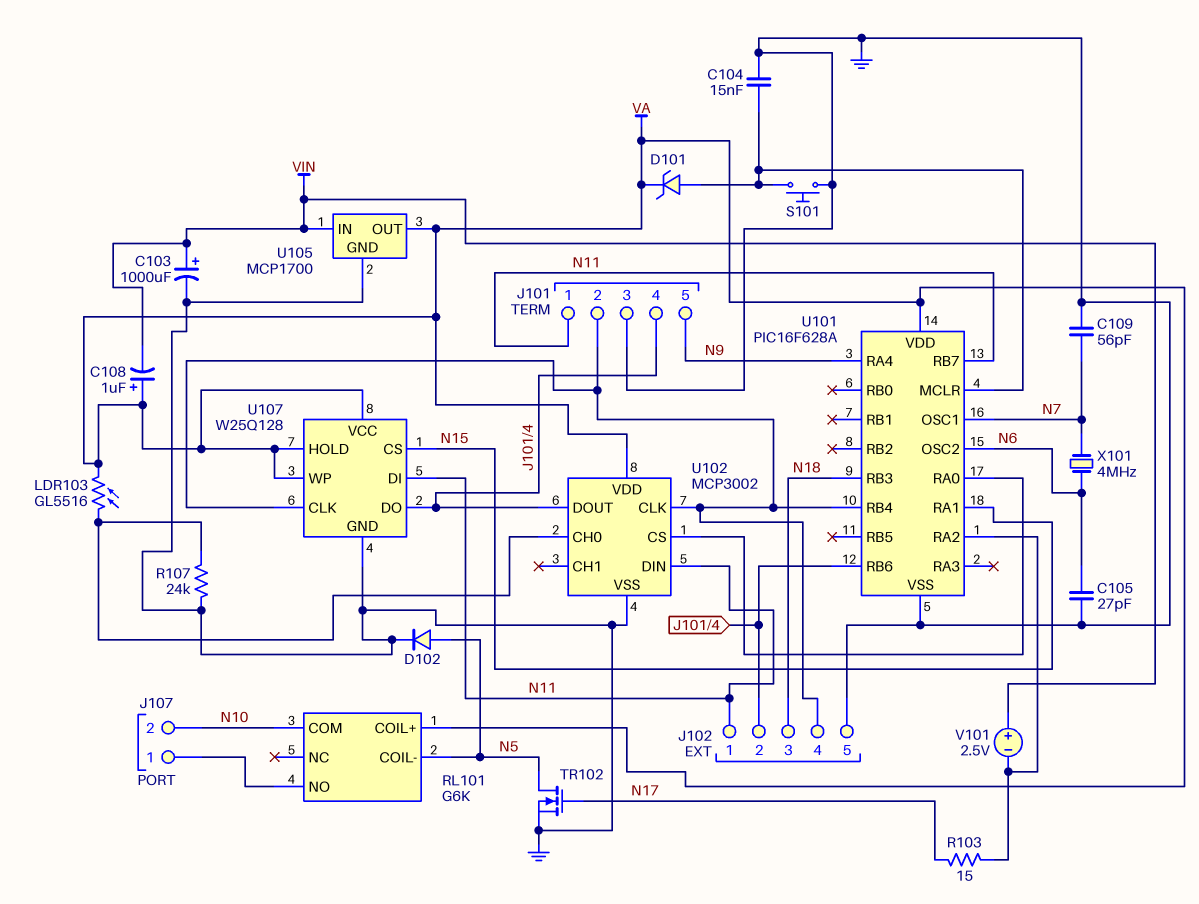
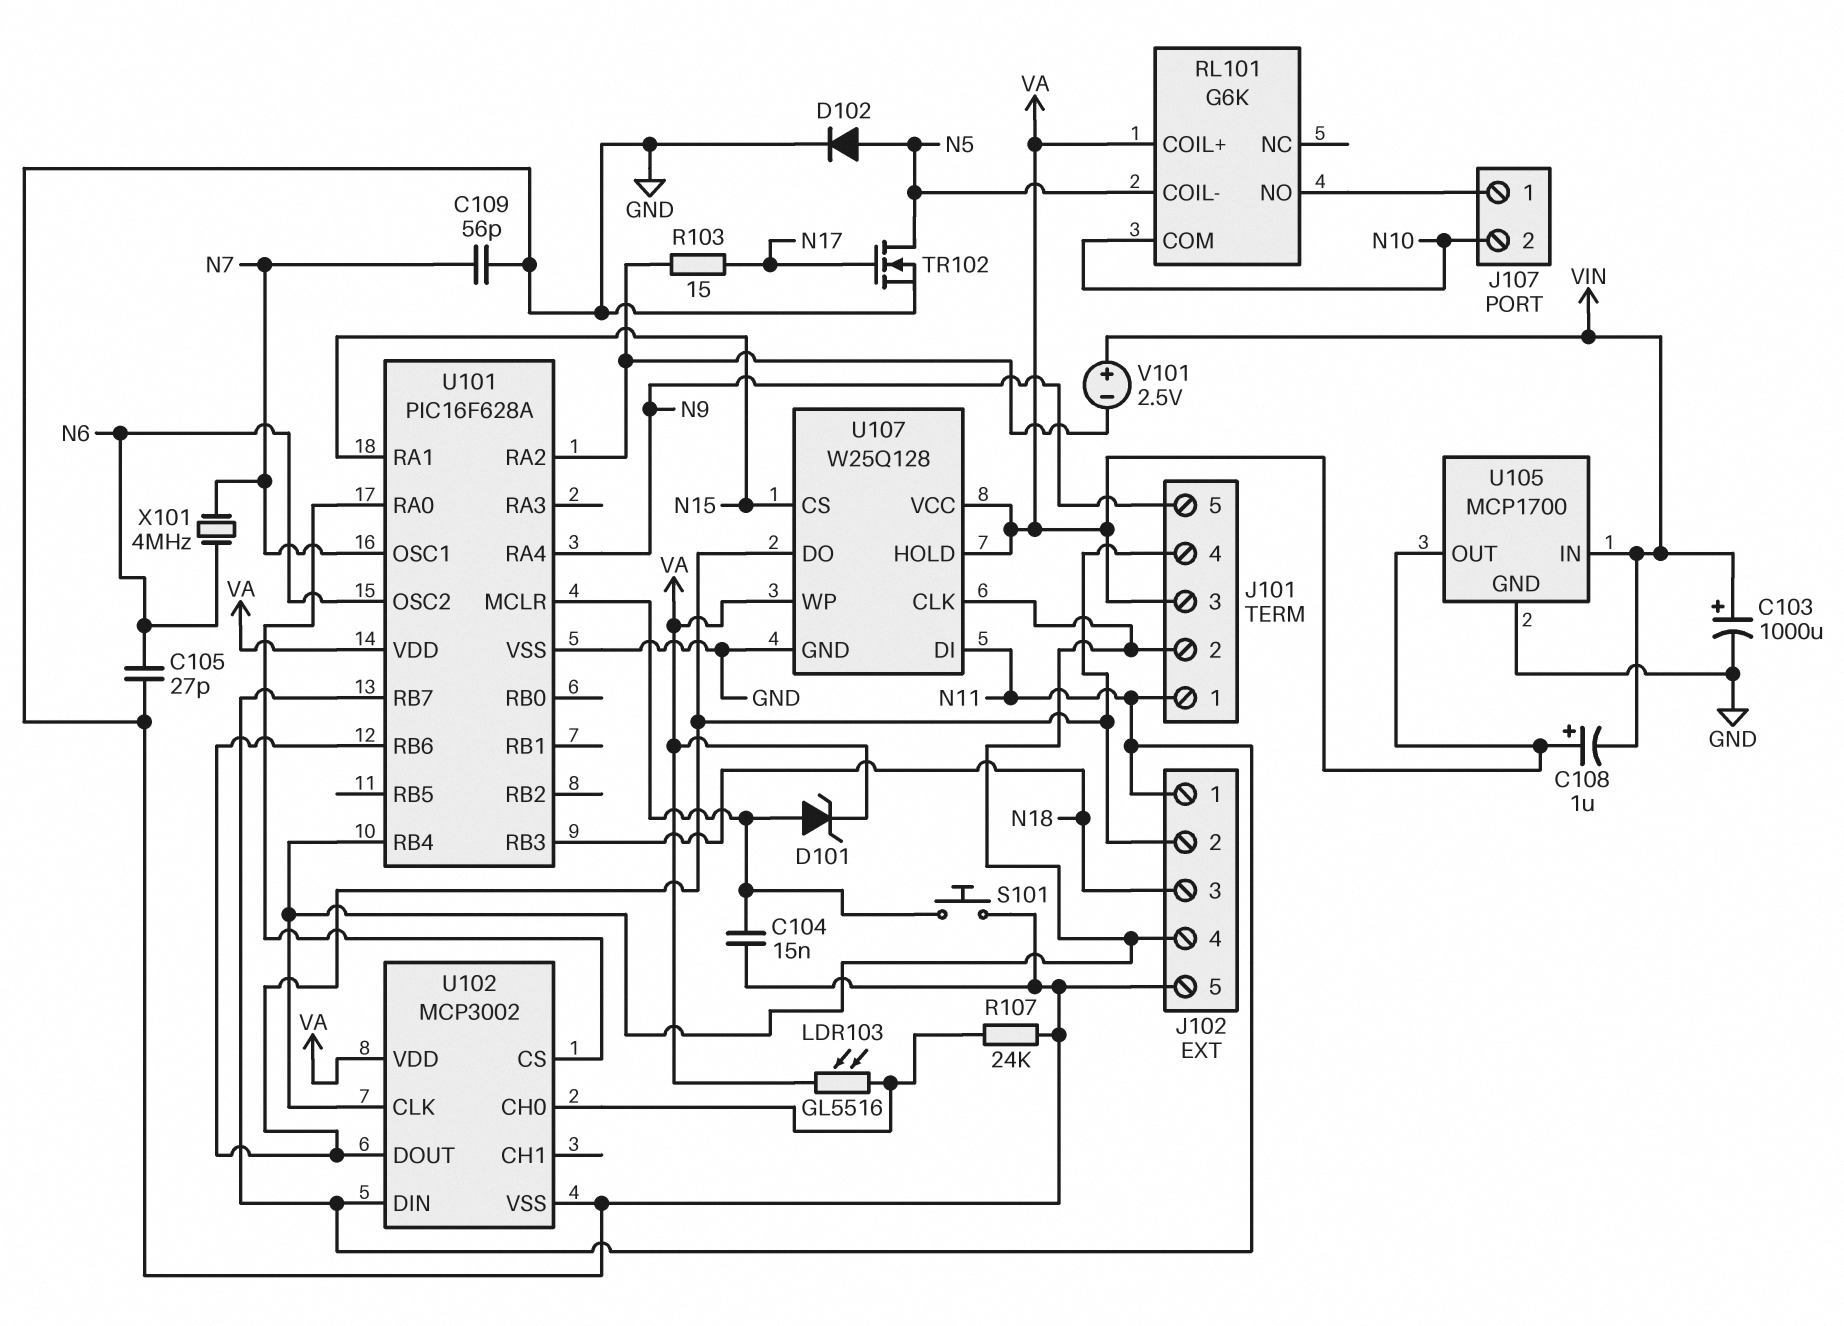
J101 pin 3: GND -> VA

